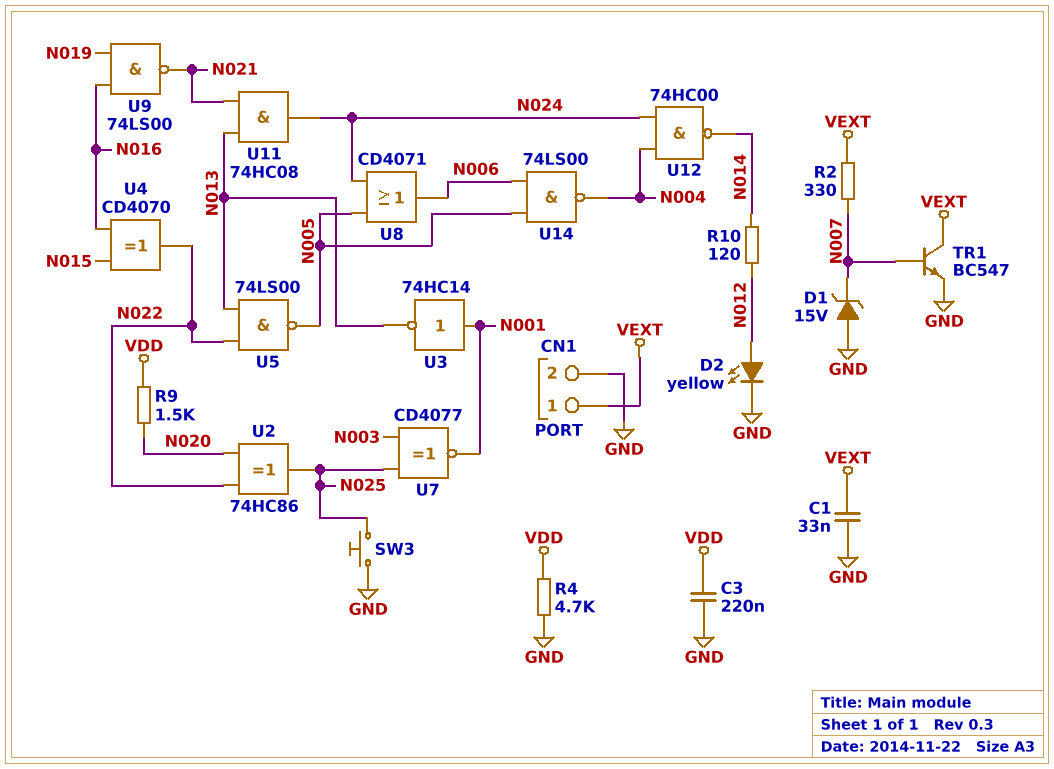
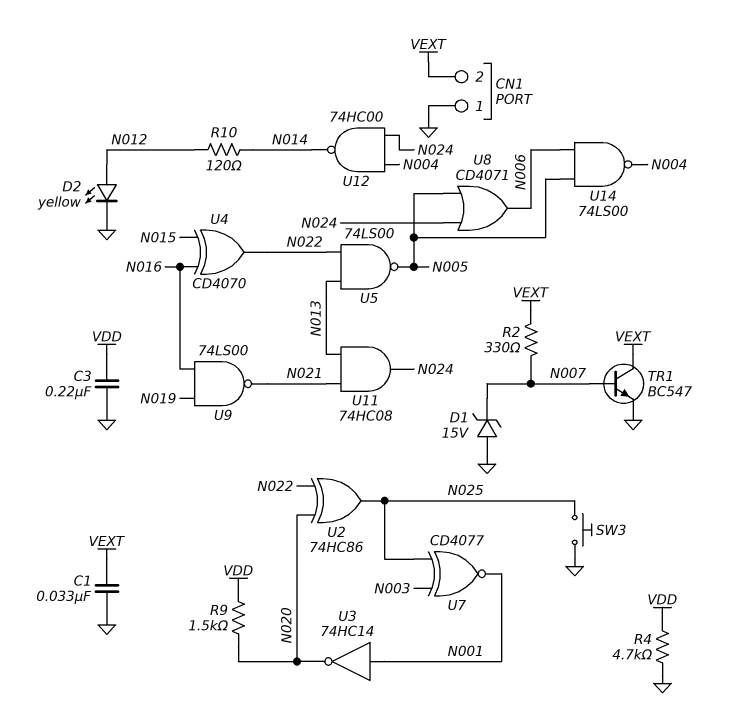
CN1 pin 1: VEXT -> GND
CN1 pin 2: GND -> VEXT
U3: NOT 74HC14 (in N001, out N013) -> NOT 74HC14 (in N001, out N020)

